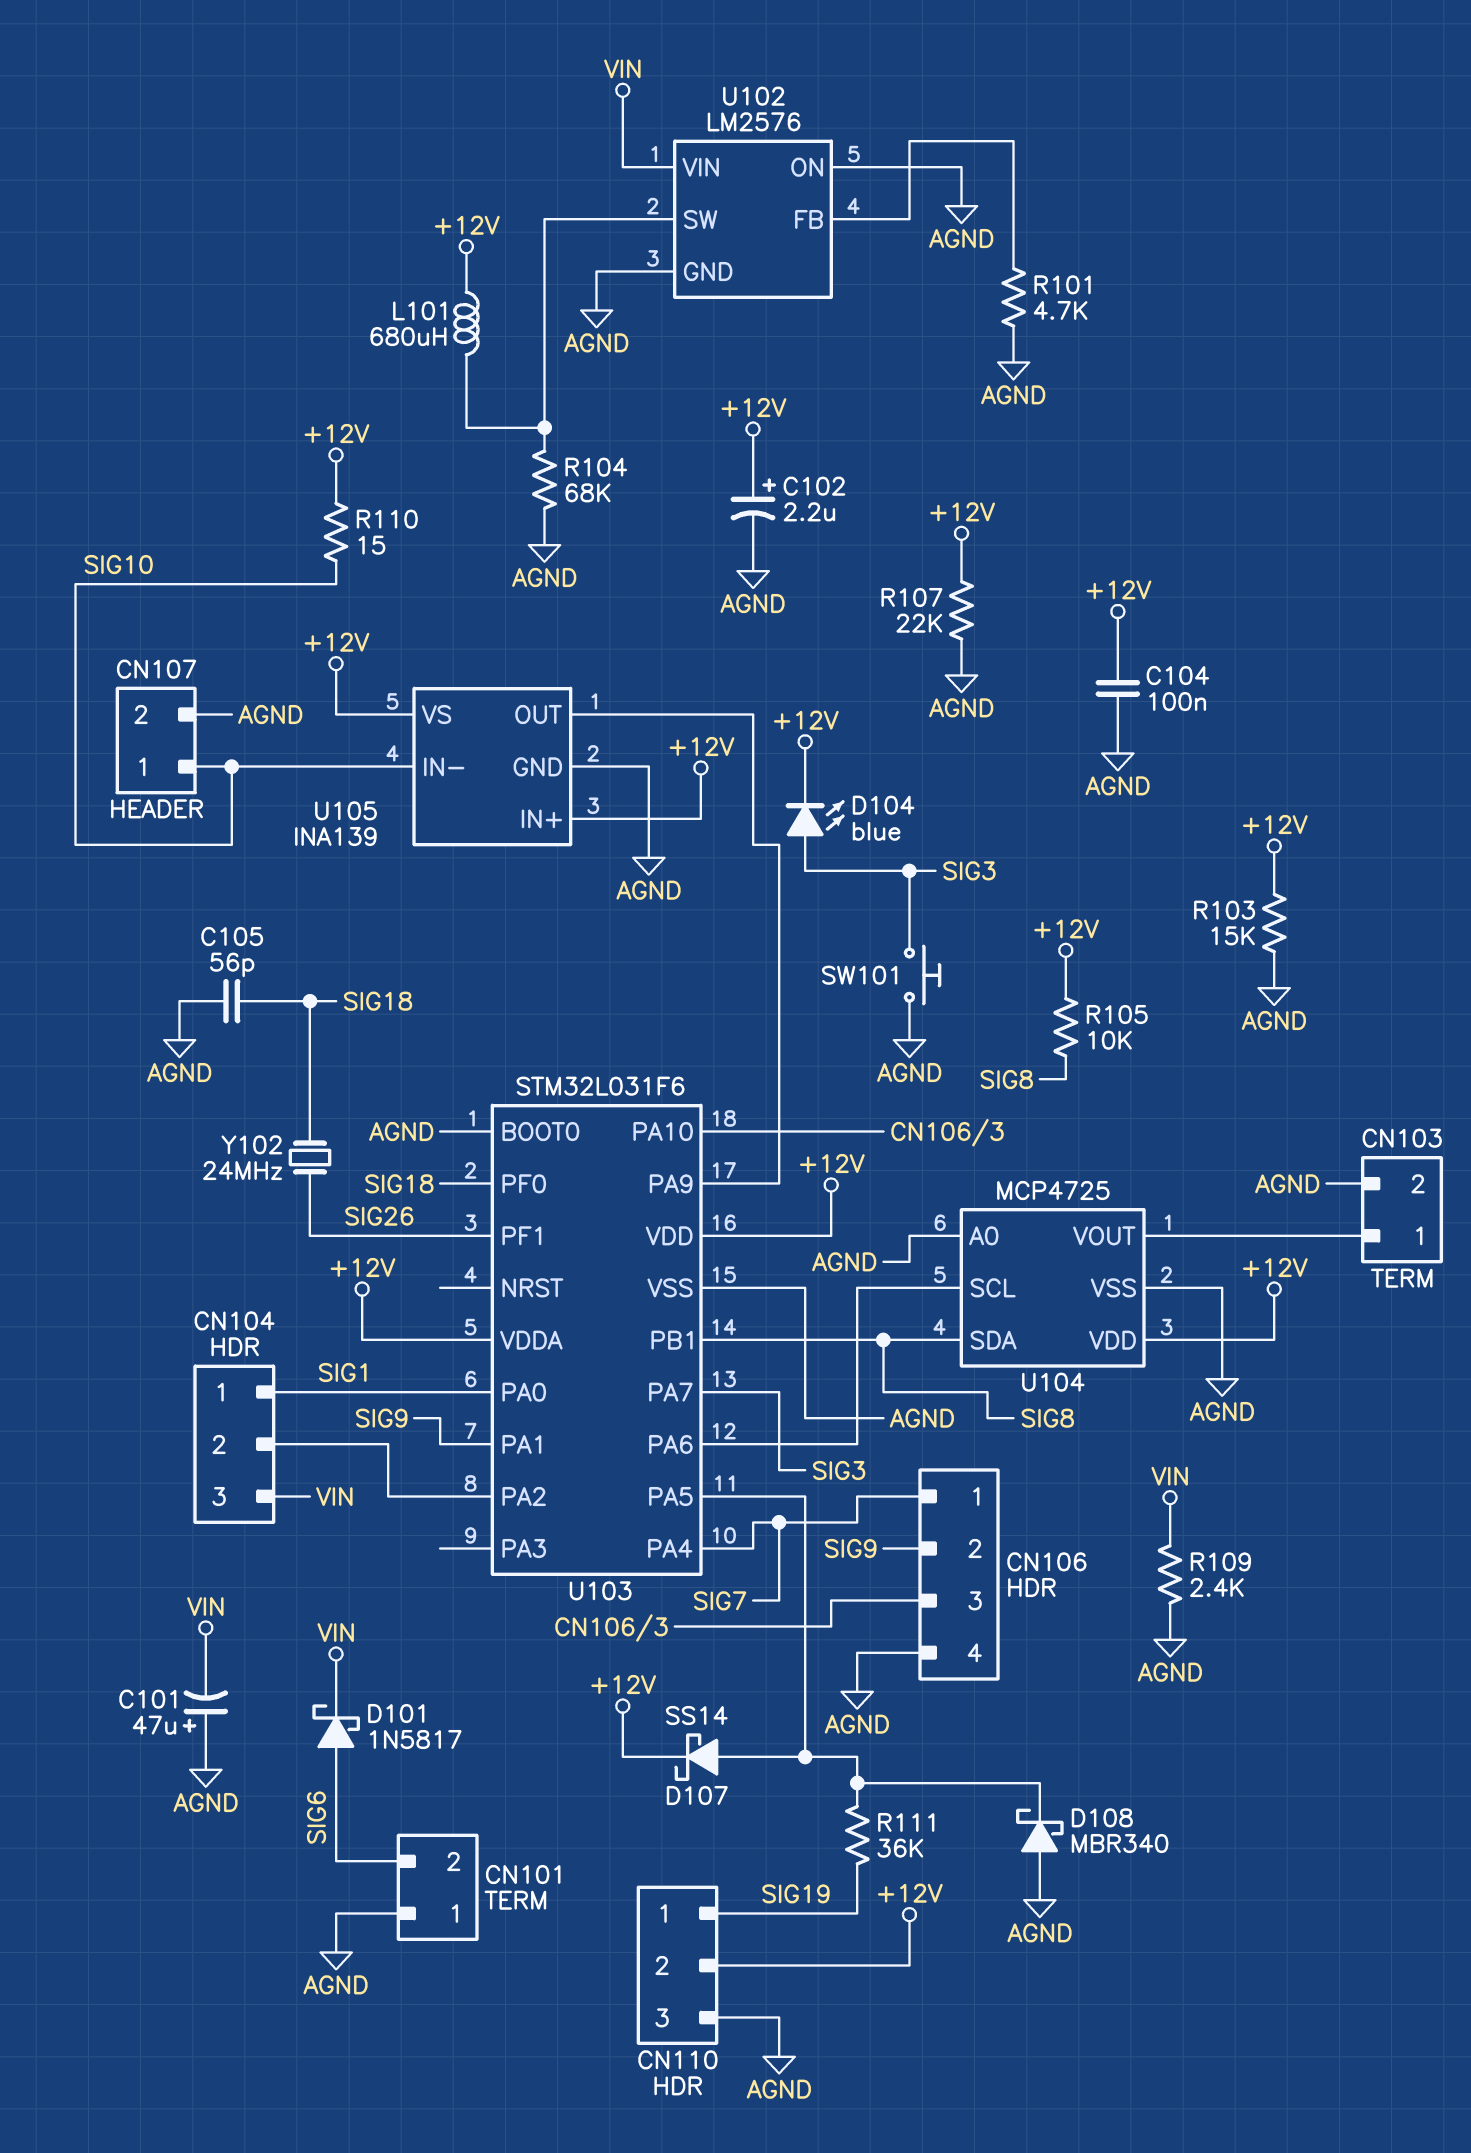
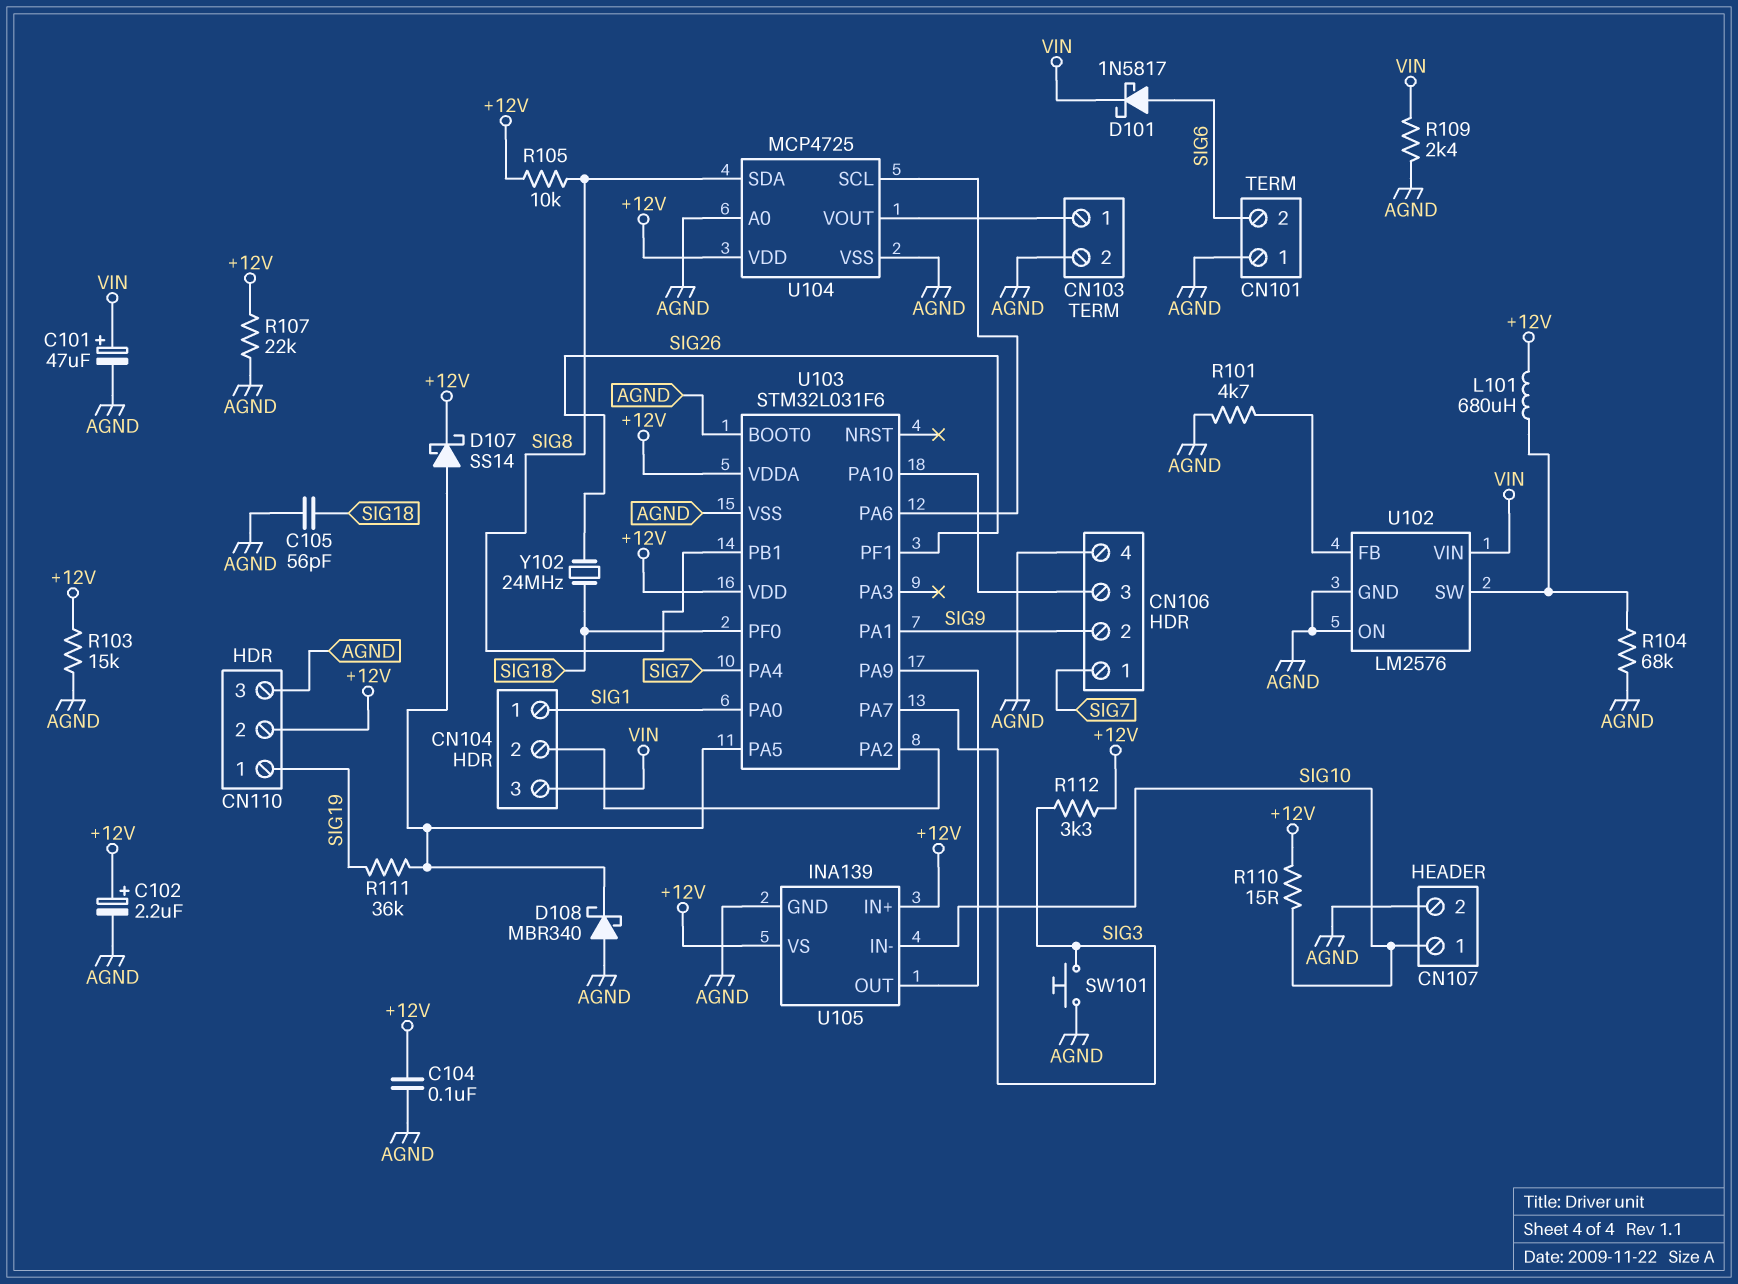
C101: 47uF (plus AGND, minus VIN) -> 47uF (plus VIN, minus AGND)
D104: LED blue (A SIG3, K +12V) -> none
R112: none -> 3.3k (+12V, SIG3)

